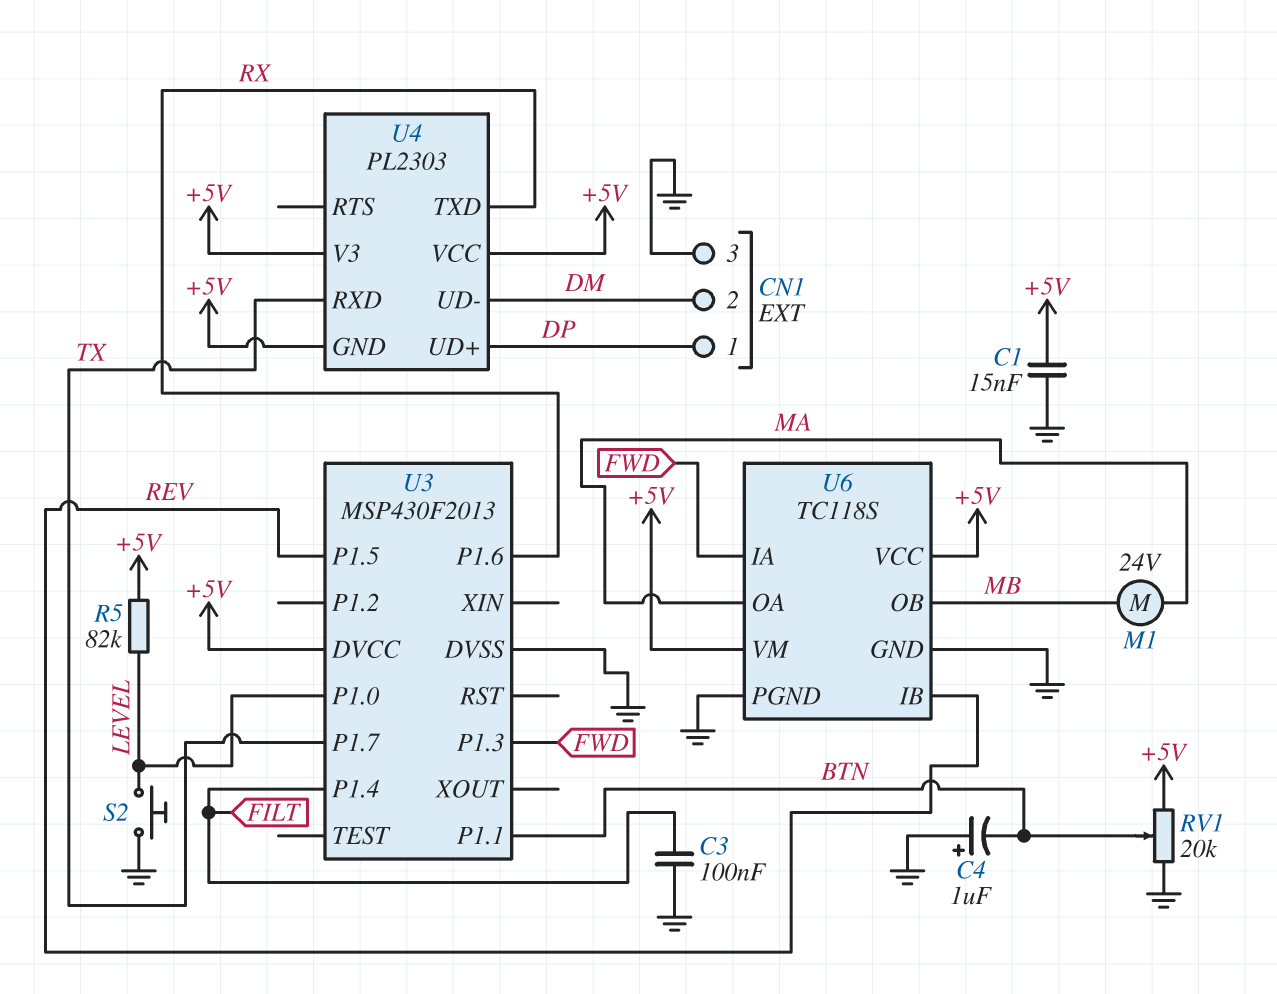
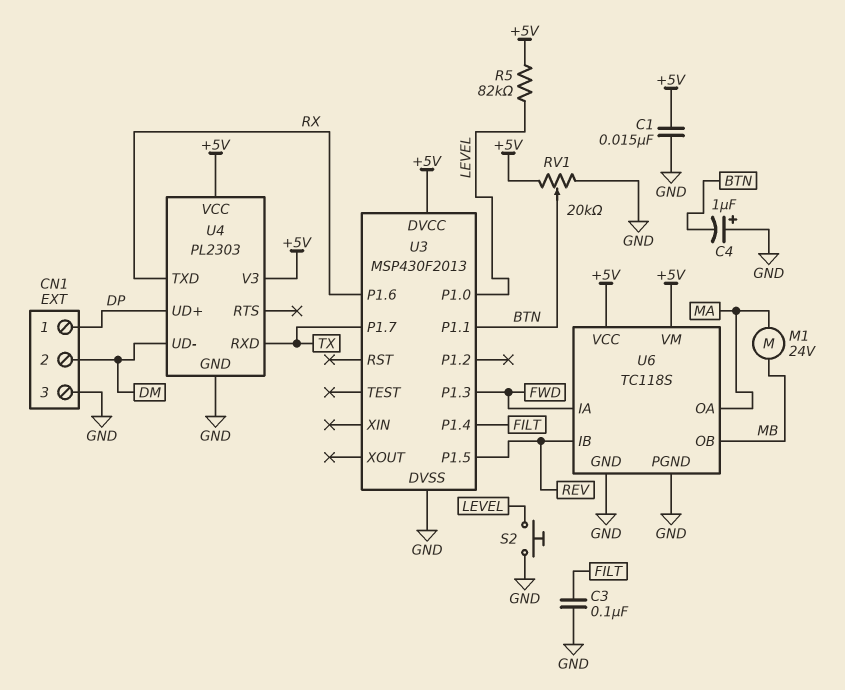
U4 pin GND: +5V -> GND

